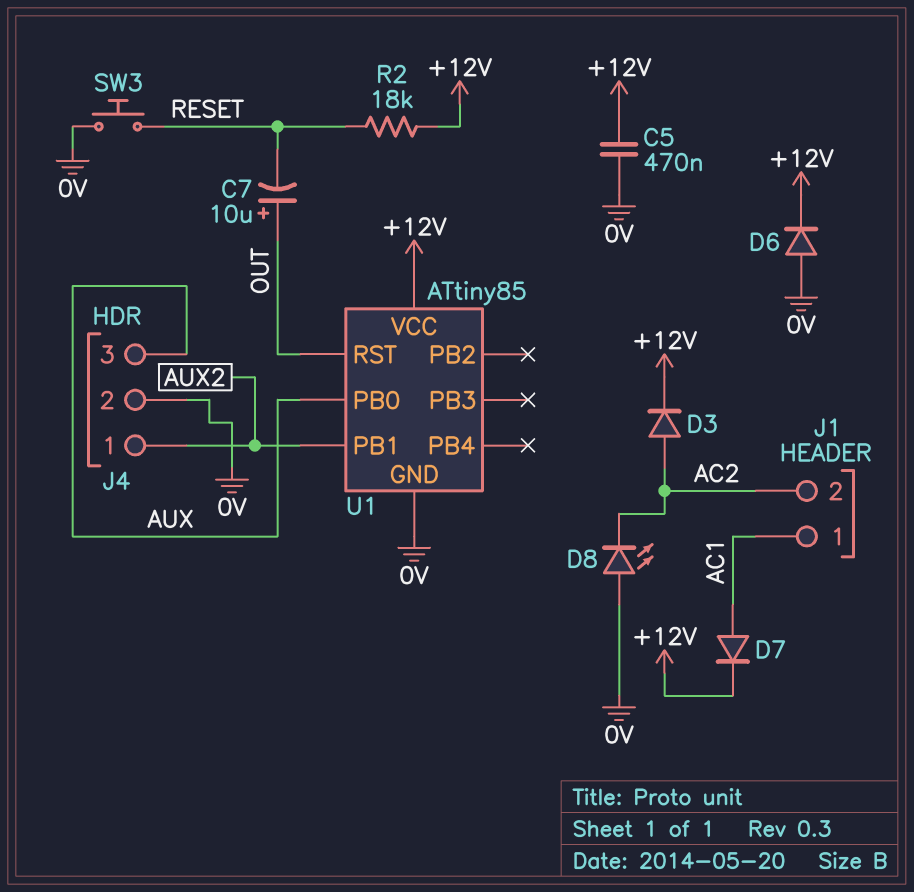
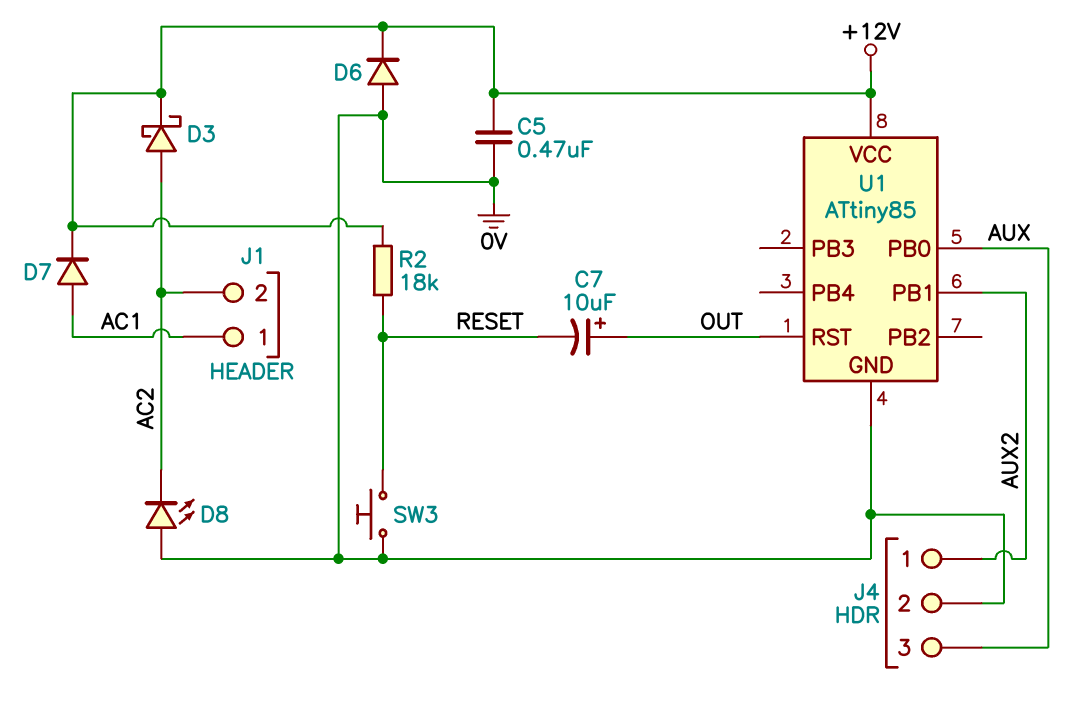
D3: diode (A AC2, K +12V) -> schottky (A AC2, K +12V)

